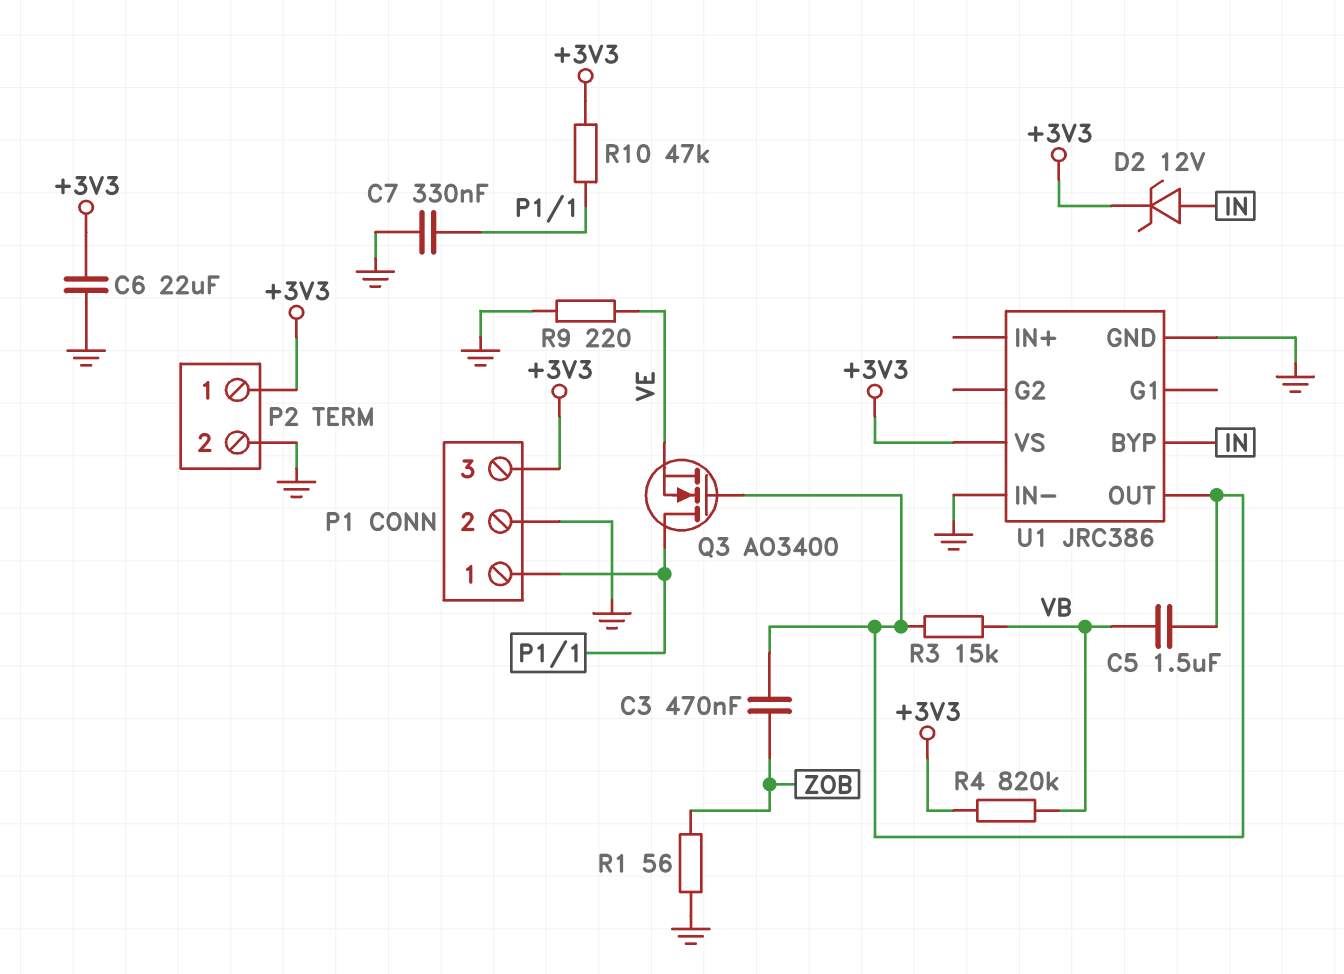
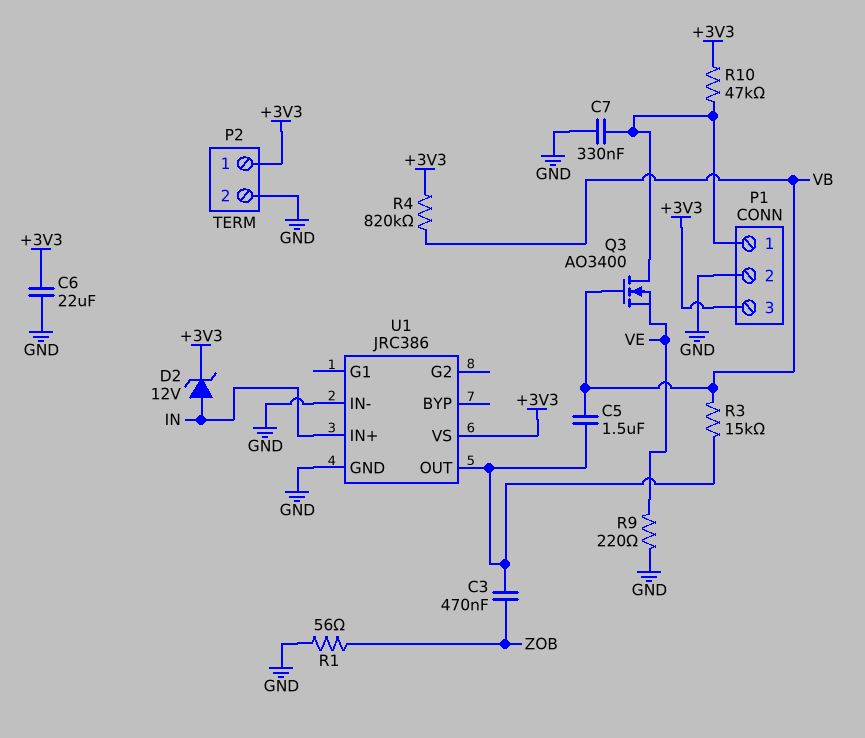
Q3: NMOS AO3400 (G U1/OUT, D P1/1, S VE) -> NMOS AO3400 (G VB, D P1/1, S VE)
U1 pin BYP: IN -> none
U1 pin IN+: none -> IN

